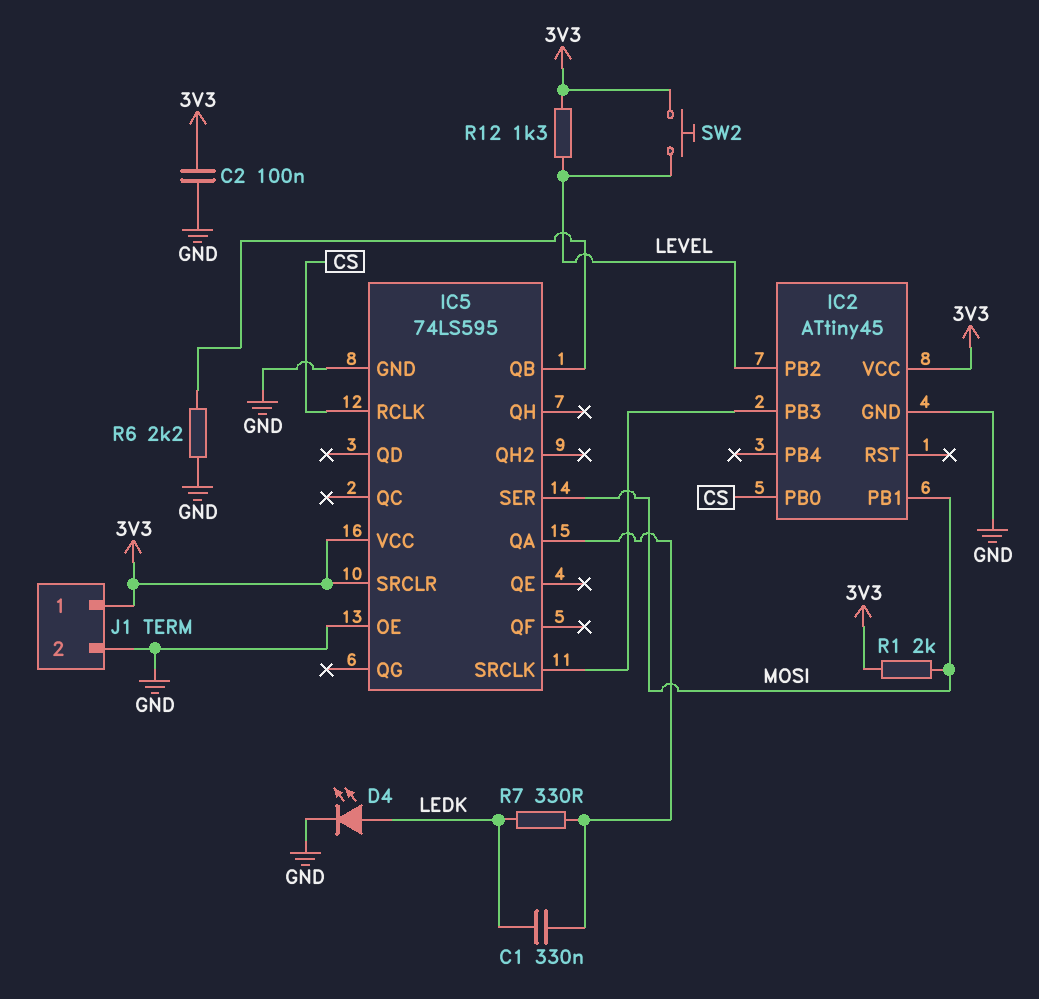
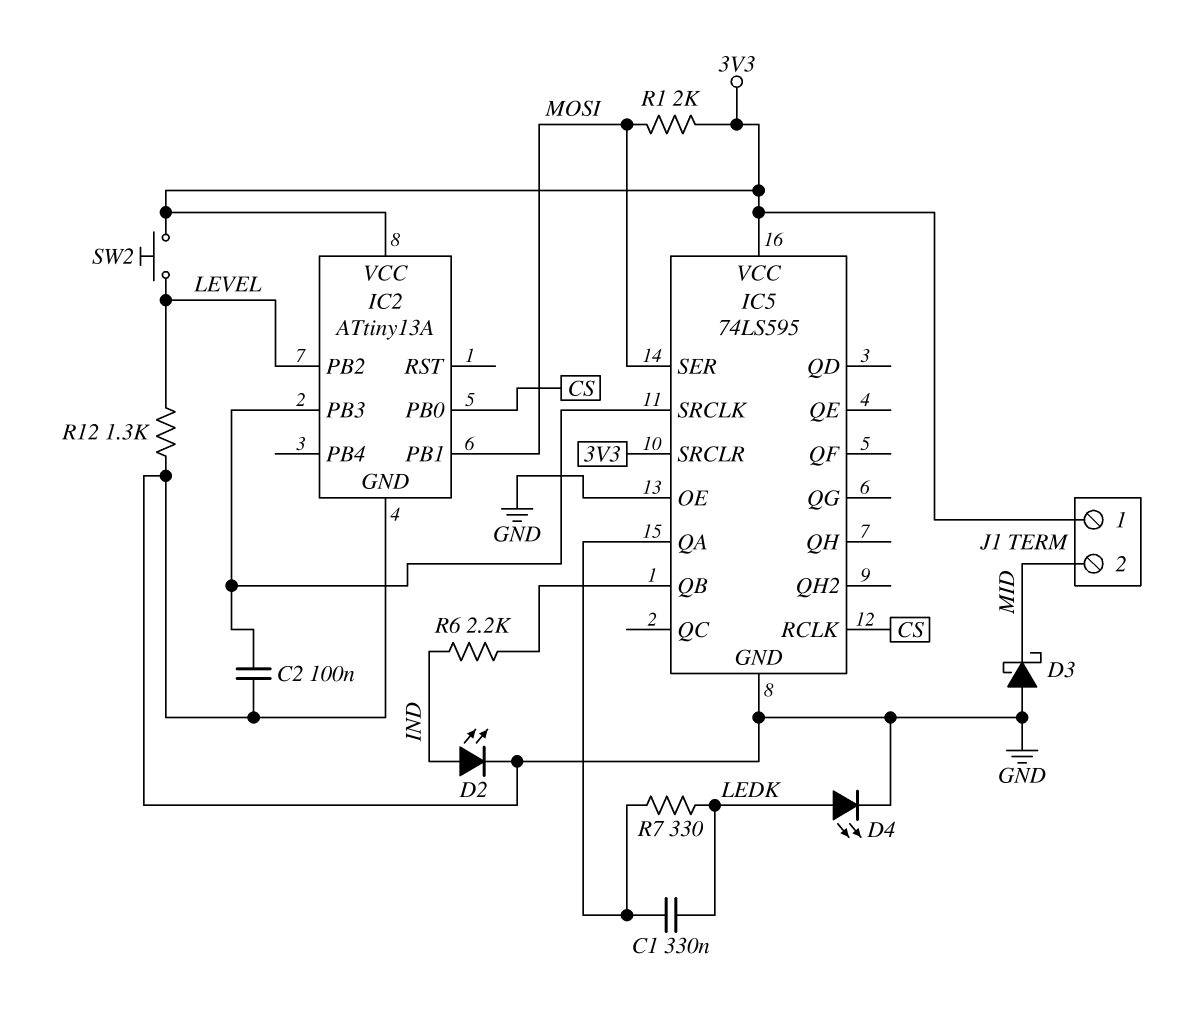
C2: 100nF (3V3, GND) -> 100nF (GND, IC2/PB3)
D2: none -> LED (A IND, K GND)
D3: none -> schottky (A GND, K MID)
IC2: ATtiny45 -> ATtiny13A
J1 pin 2: GND -> MID
R6: 2.2k (GND, IC5/QB) -> 2.2k (IC5/QB, IND)
R12: 1.3k (3V3, LEVEL) -> 1.3k (GND, LEVEL)

